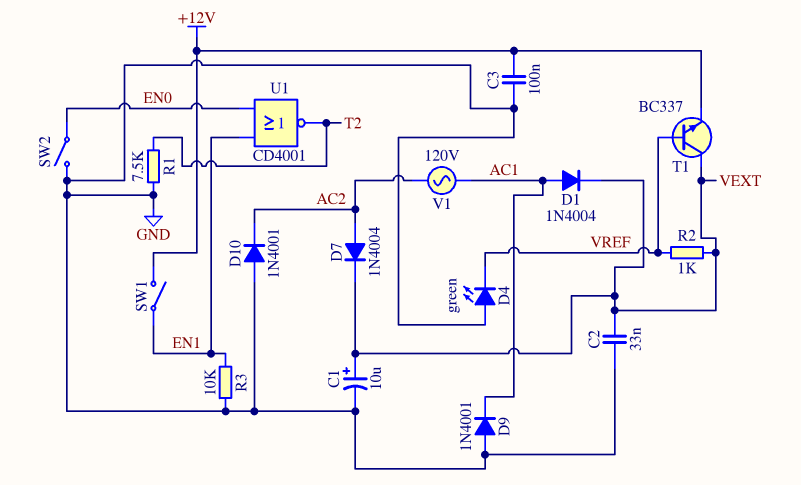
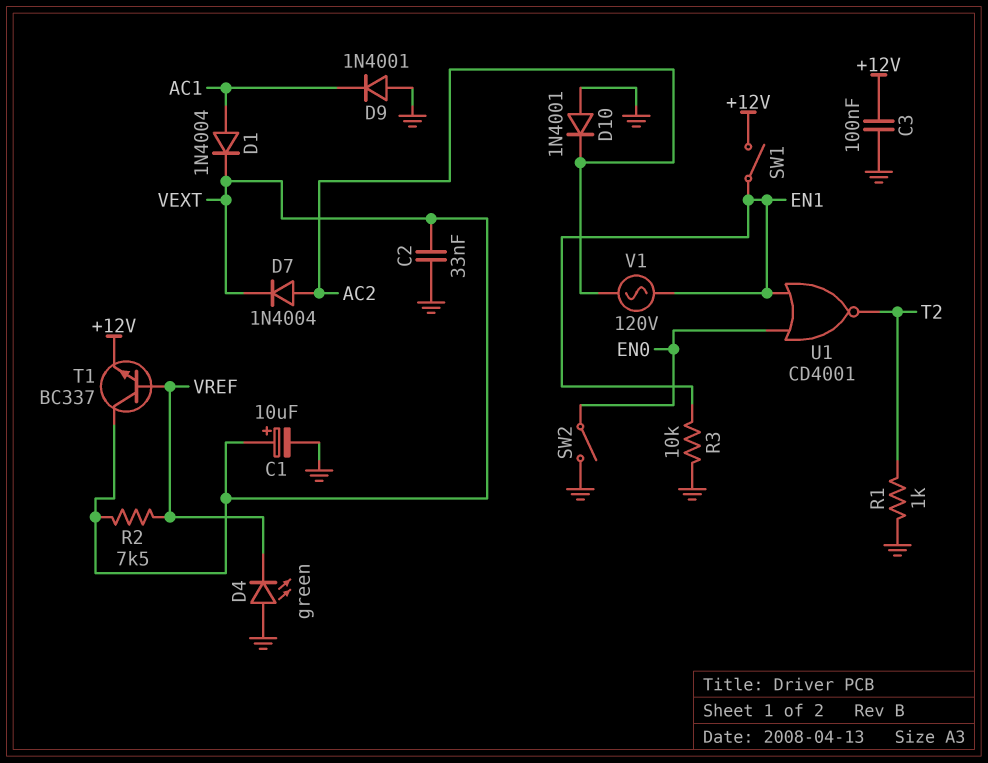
R1: 7.5k (GND, T2) -> 1k (GND, T2)
R2: 1k (VEXT, VREF) -> 7.5k (VEXT, VREF)
V1: AC 120V (AC1, AC2) -> AC 120V (AC2, EN1)

